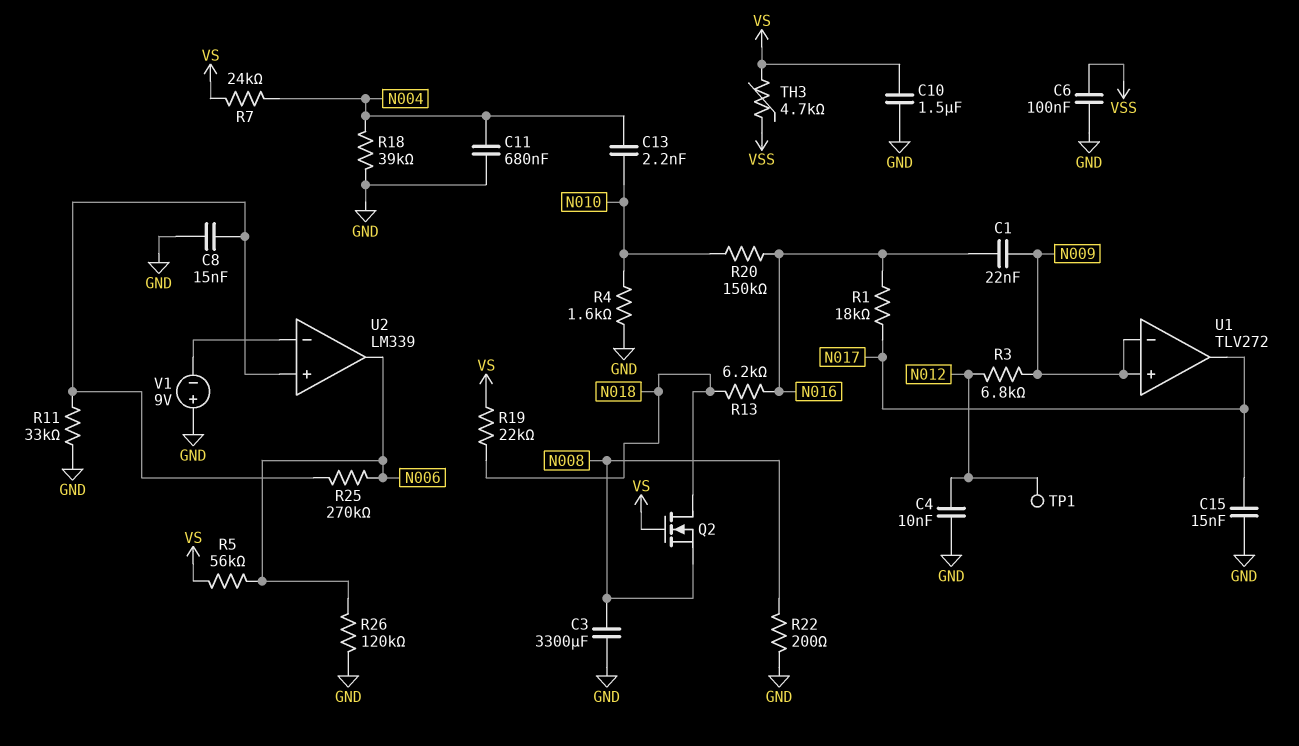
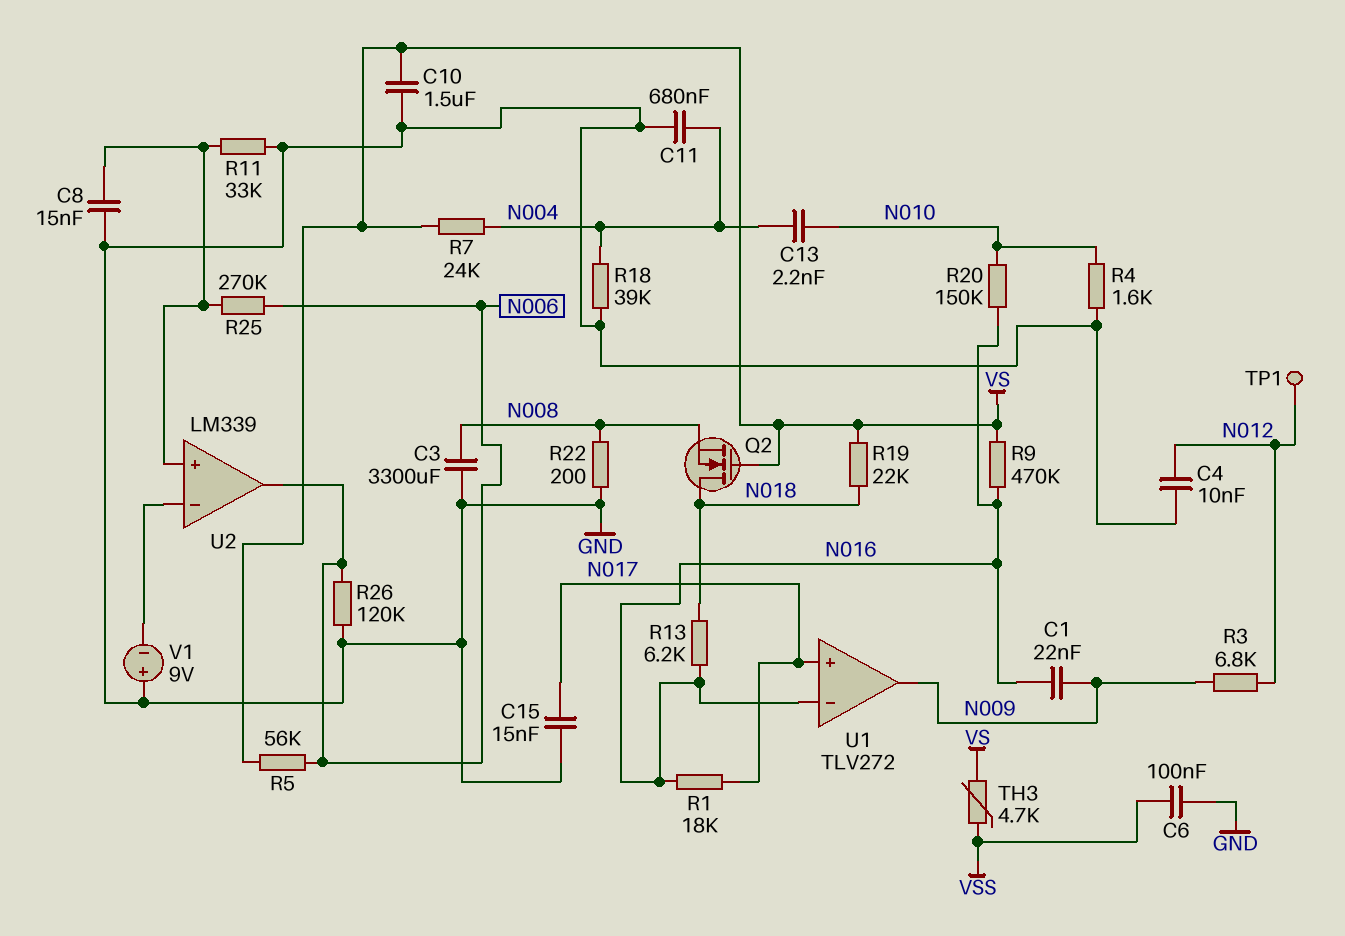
R9: none -> 470k (N016, VS)
U1 pin in+: N009 -> N017
U1 pin in-: N009 -> N016
U1 pin out: N017 -> N009

